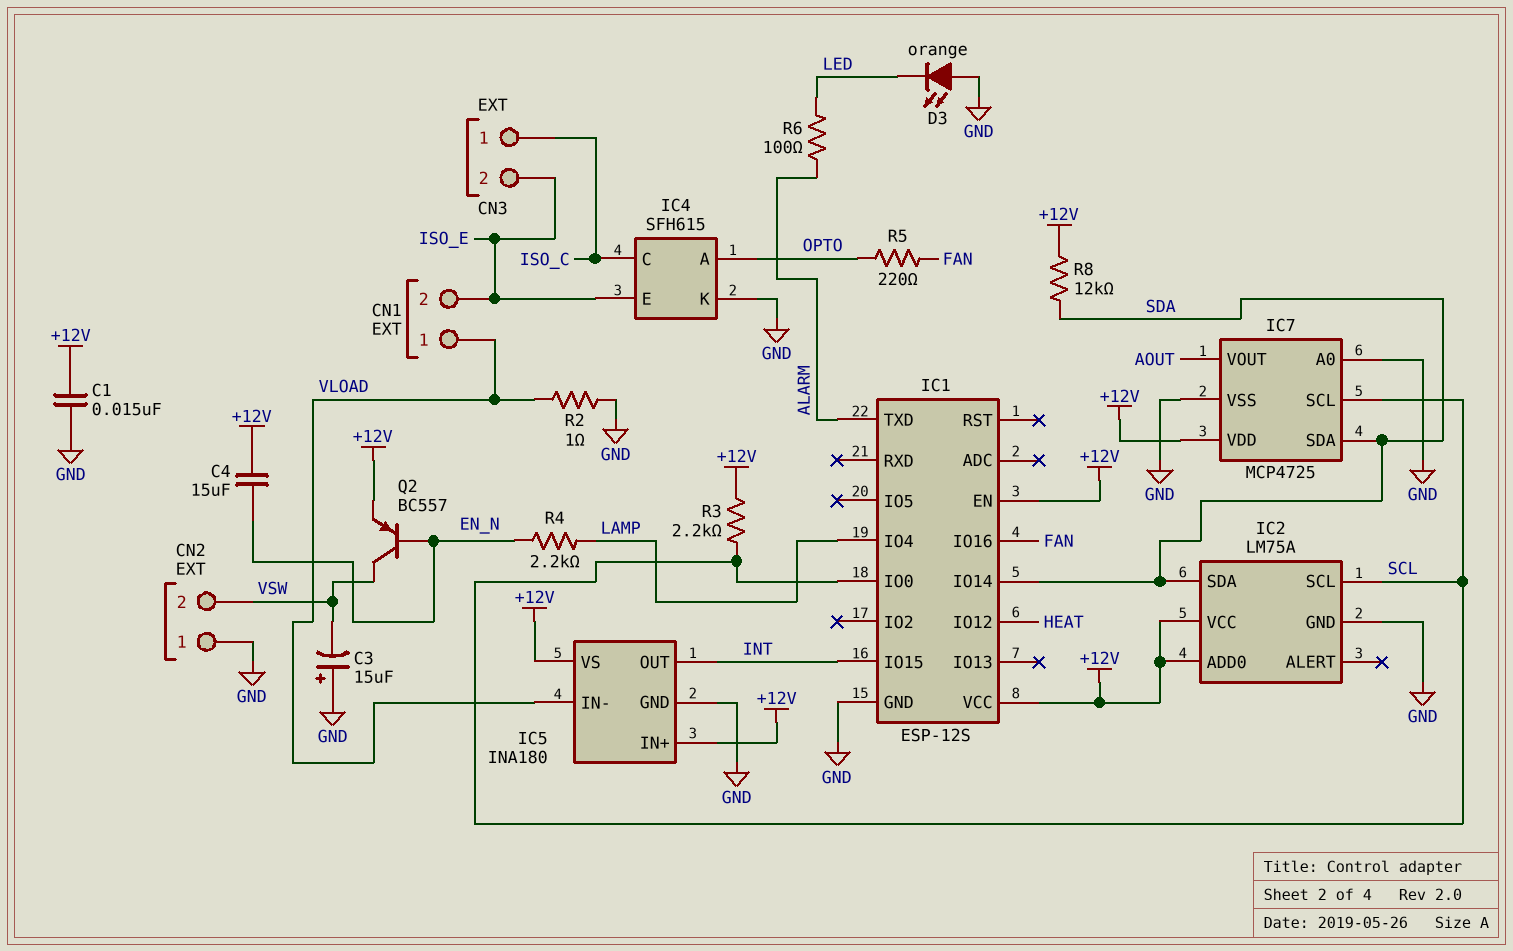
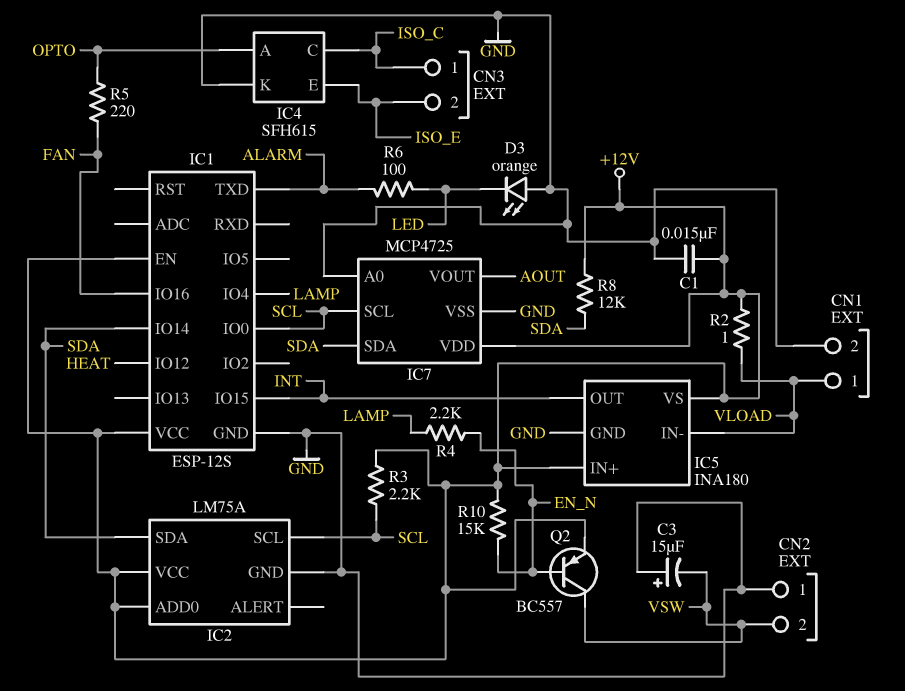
C4: 15uF (+12V, EN_N) -> none
CN1 pin 2: ISO_E -> GND
R2: 1 (GND, VLOAD) -> 1 (+12V, VLOAD)
R10: none -> 15k (+12V, EN_N)

